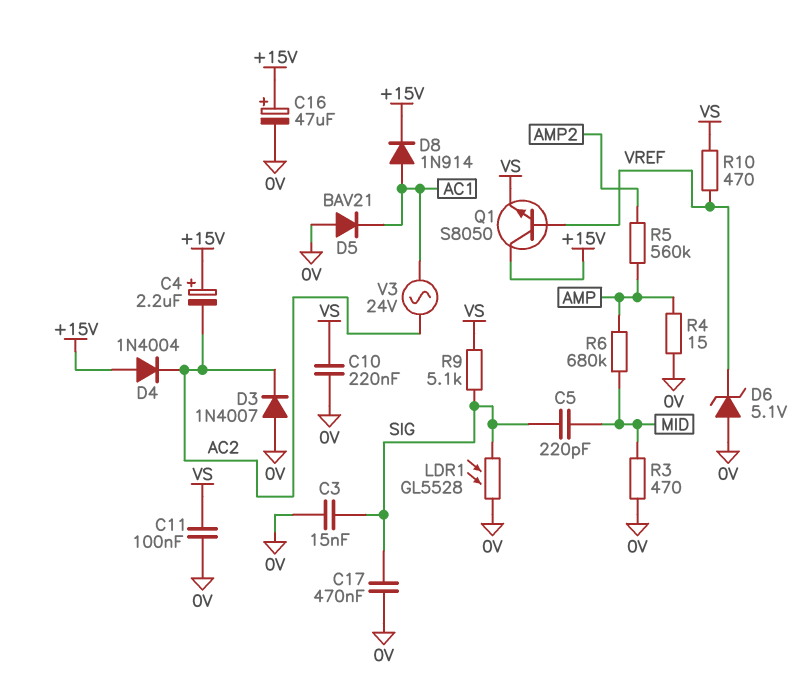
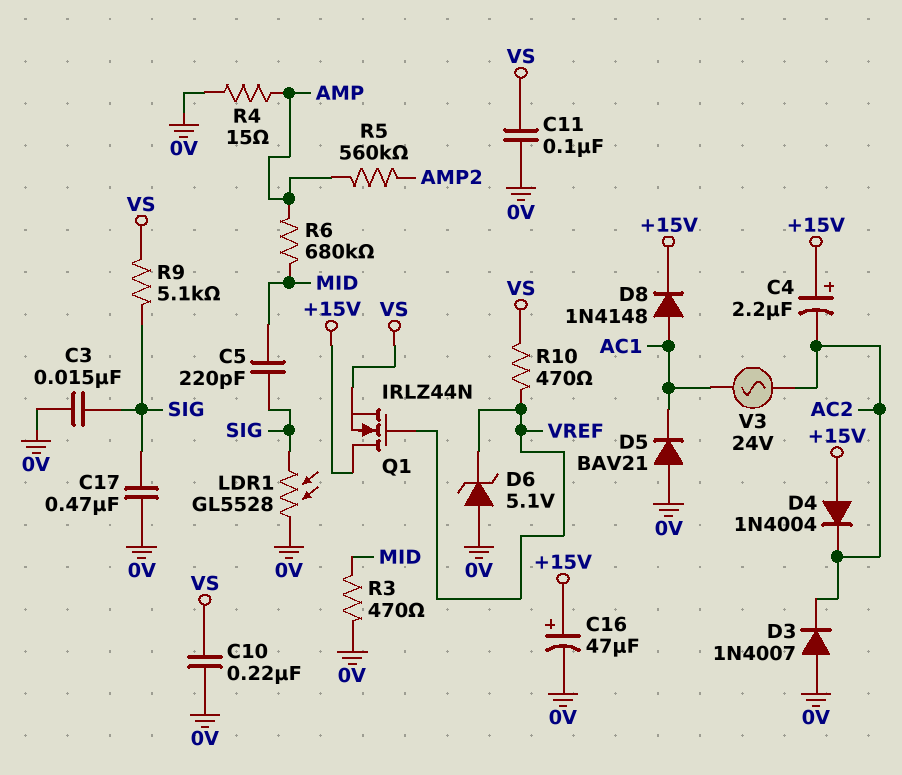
D8: diode 1N914 (A AC1, K +15V) -> diode 1N4148 (A AC1, K +15V)
Q1: NPN S8050 (B VREF, C +15V, E VS) -> NMOS IRLZ44N (G VREF, D +15V, S VS)

